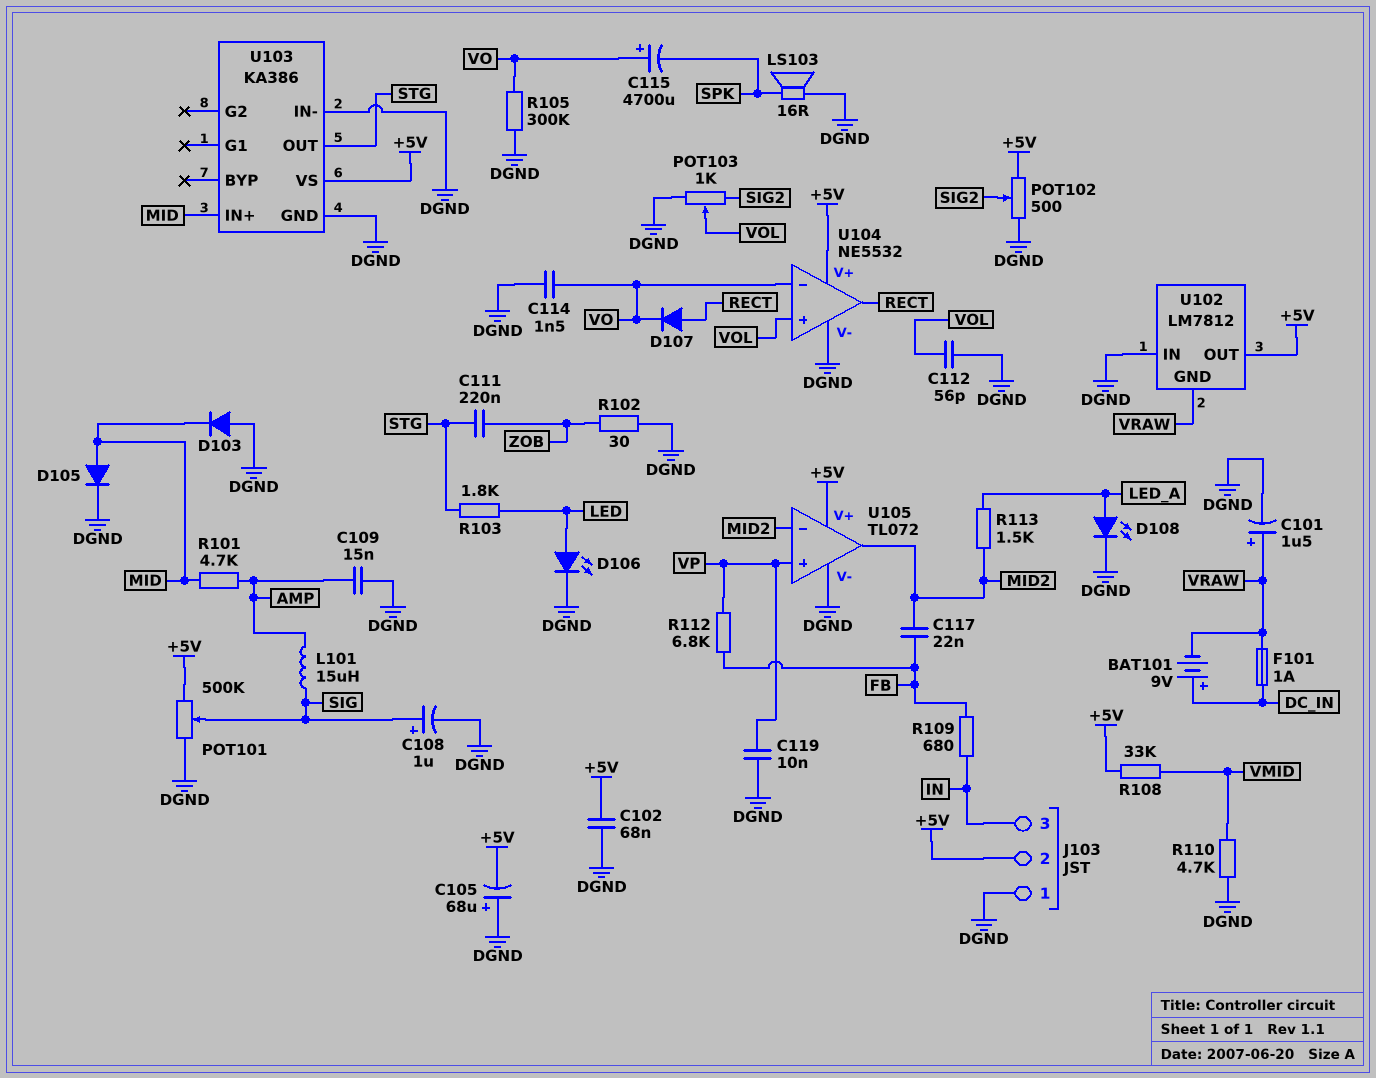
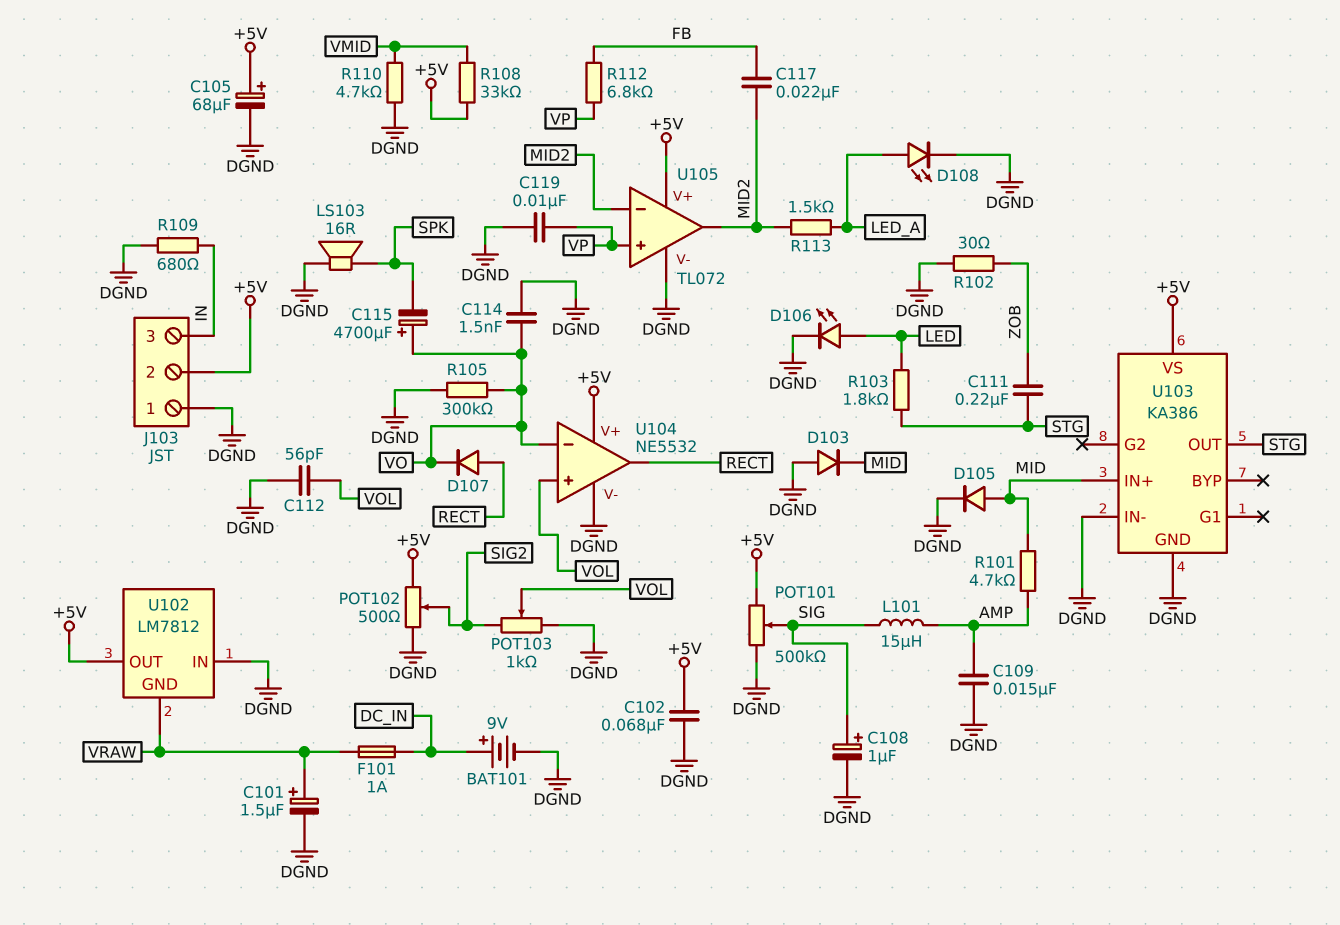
BAT101: 9V (plus DC_IN, minus VRAW) -> 9V (plus DC_IN, minus DGND)
C105: 68uF (plus DGND, minus +5V) -> 68uF (plus +5V, minus DGND)
R109: 680 (FB, IN) -> 680 (DGND, IN)

